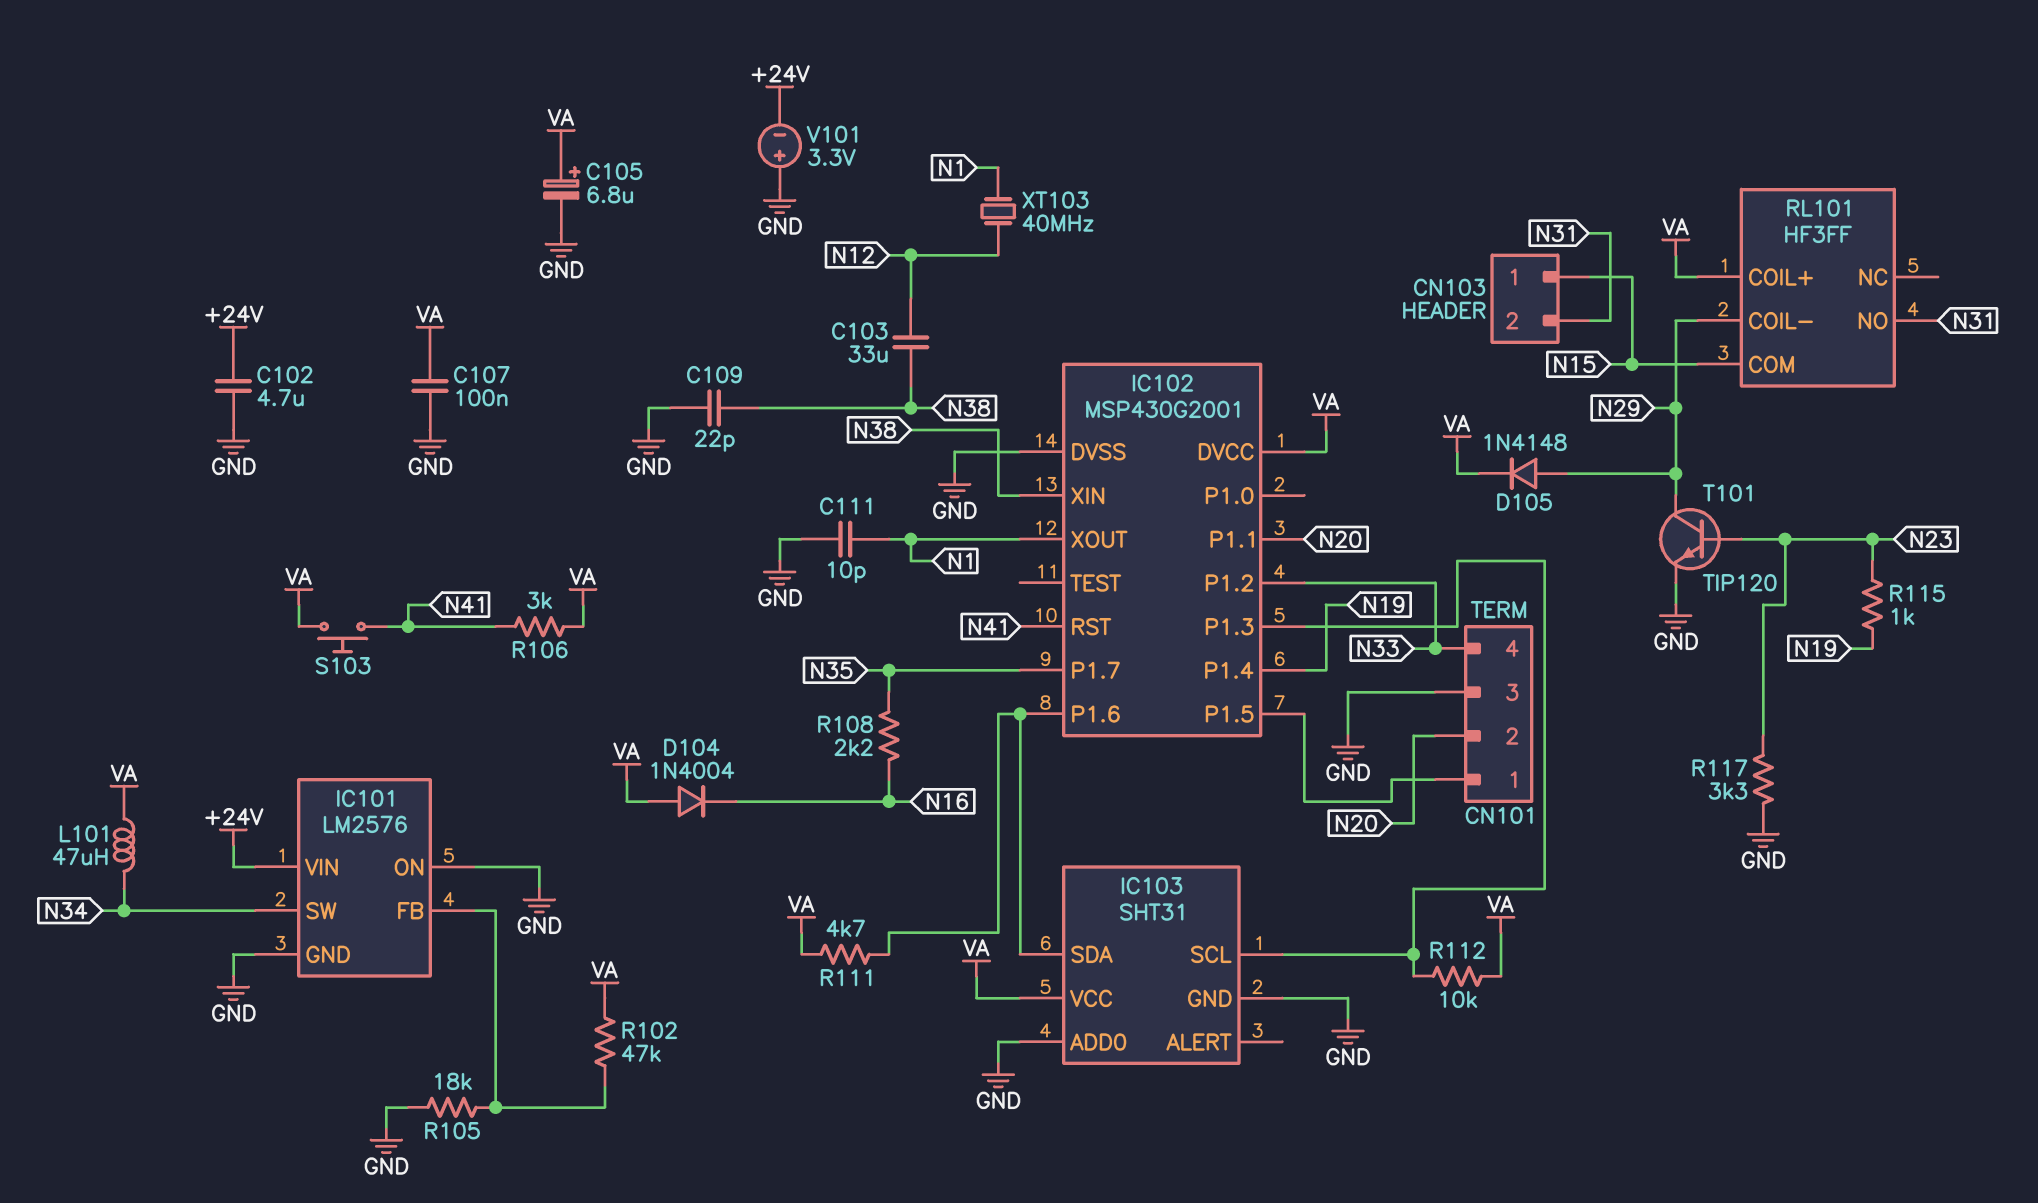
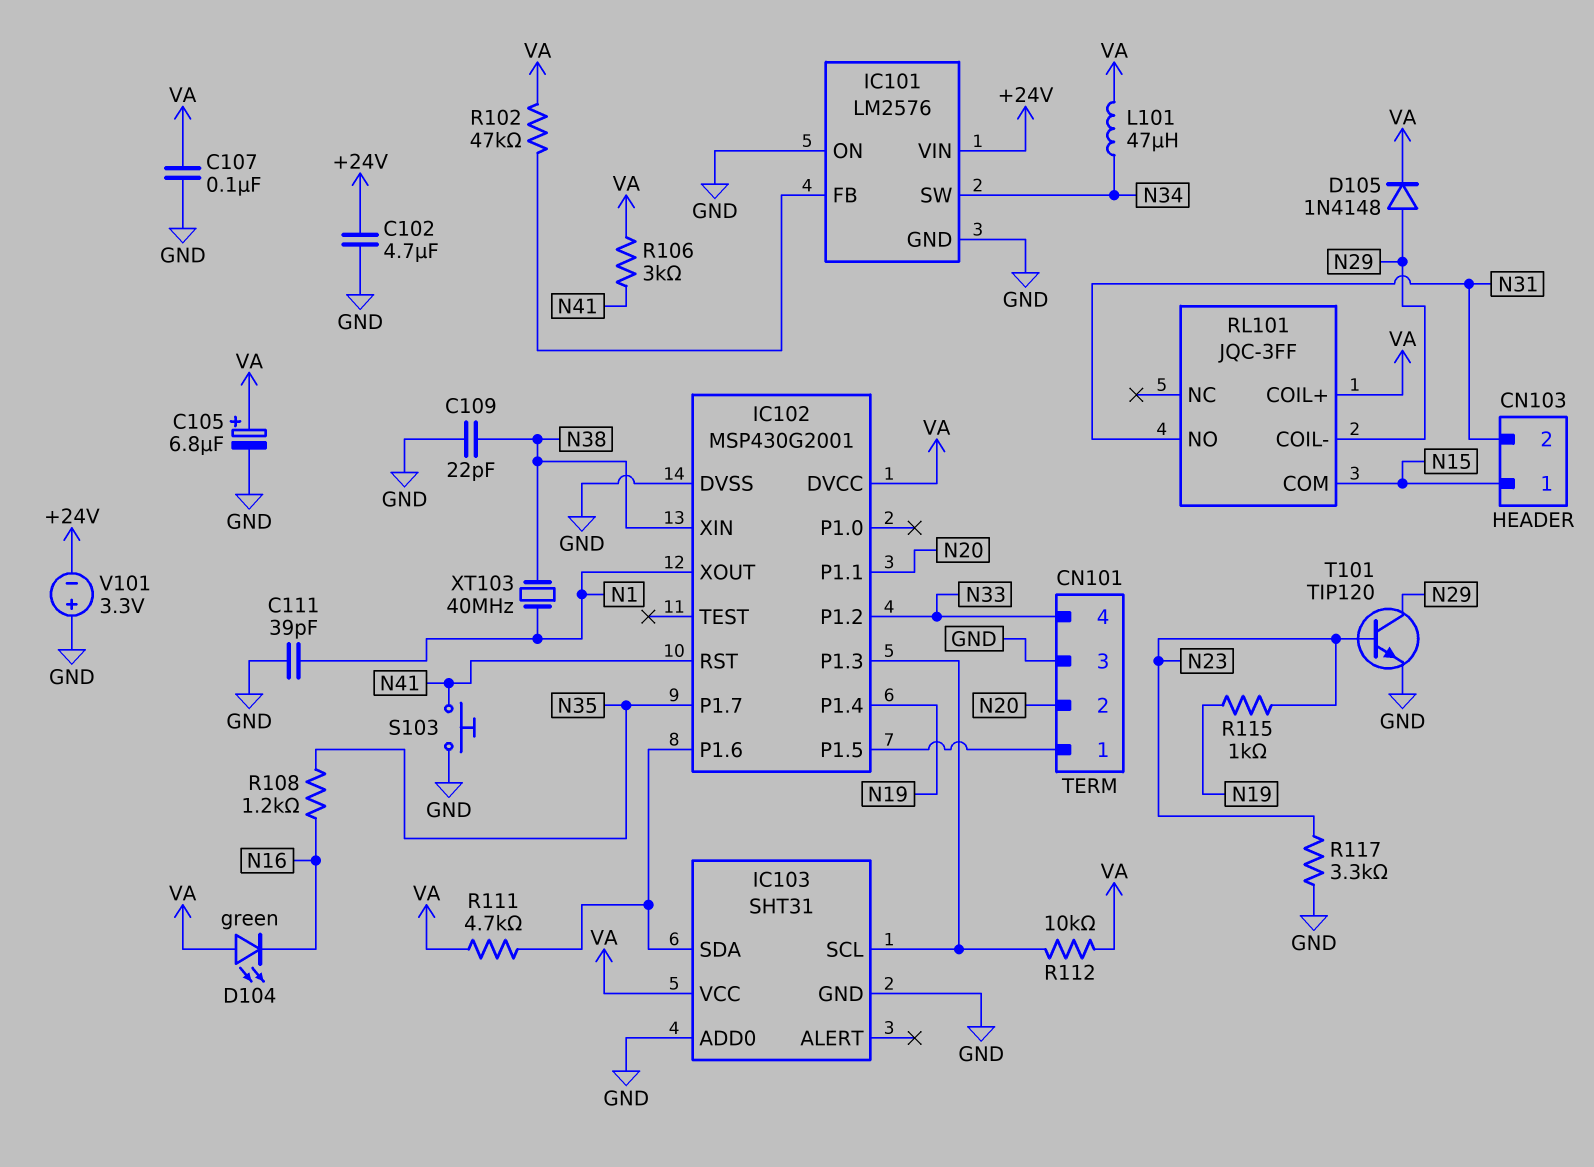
C103: 33uF (N12, N38) -> none
C111: 10pF (GND, N1) -> 39pF (GND, N1)
D104: diode 1N4004 (A VA, K N16) -> LED green (A VA, K N16)
R105: 18k (GND, IC101/FB) -> none
R108: 2.2k (N16, N35) -> 1.2k (N16, N35)
RL101: HF3FF -> JQC-3FF
S103: button (N41, VA) -> button (GND, N41)
XT103: 40MHz (N1, N12) -> 40MHz (N1, N38)

